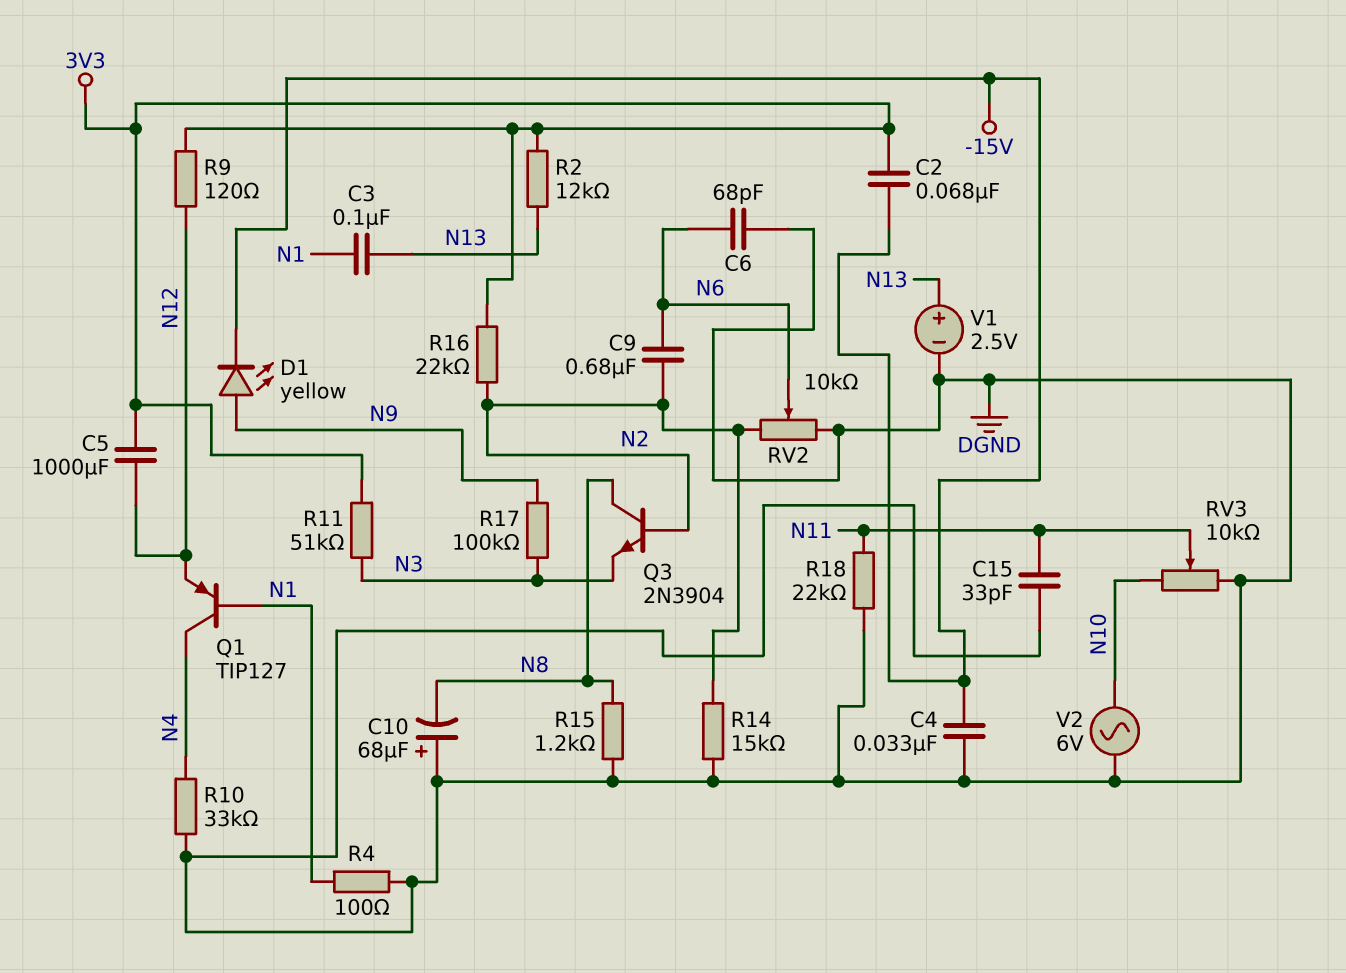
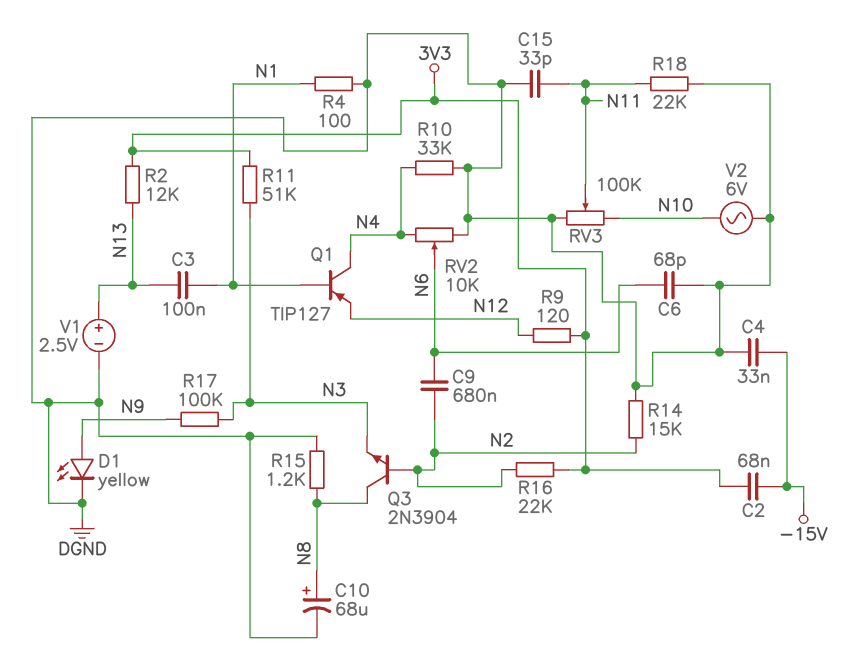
C5: 1000uF (3V3, N12) -> none
C10: 68uF (plus DGND, minus N8) -> 68uF (plus N8, minus DGND)
D1: LED yellow (A N9, K -15V) -> LED yellow (A N9, K DGND)
RV2: 10k (DGND, N2, wiper N6) -> 10k (DGND, N4, wiper N6)
RV3: 10k (DGND, N10, wiper N11) -> 100k (DGND, N10, wiper N11)

